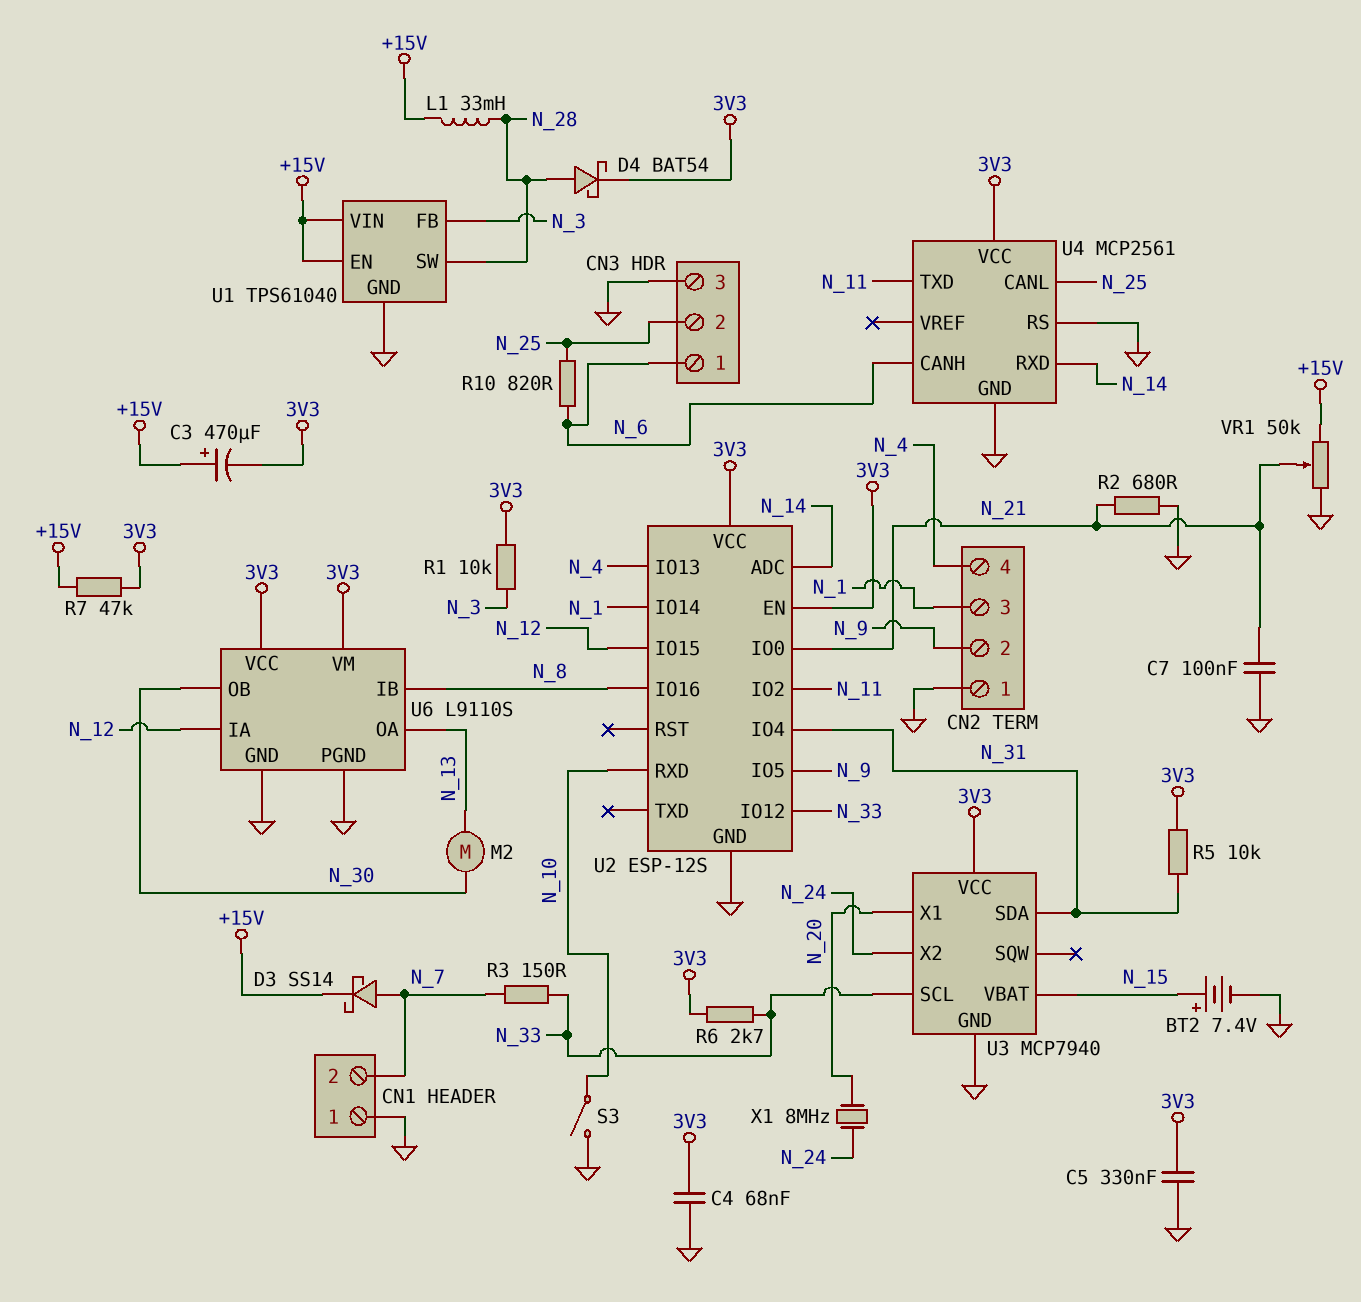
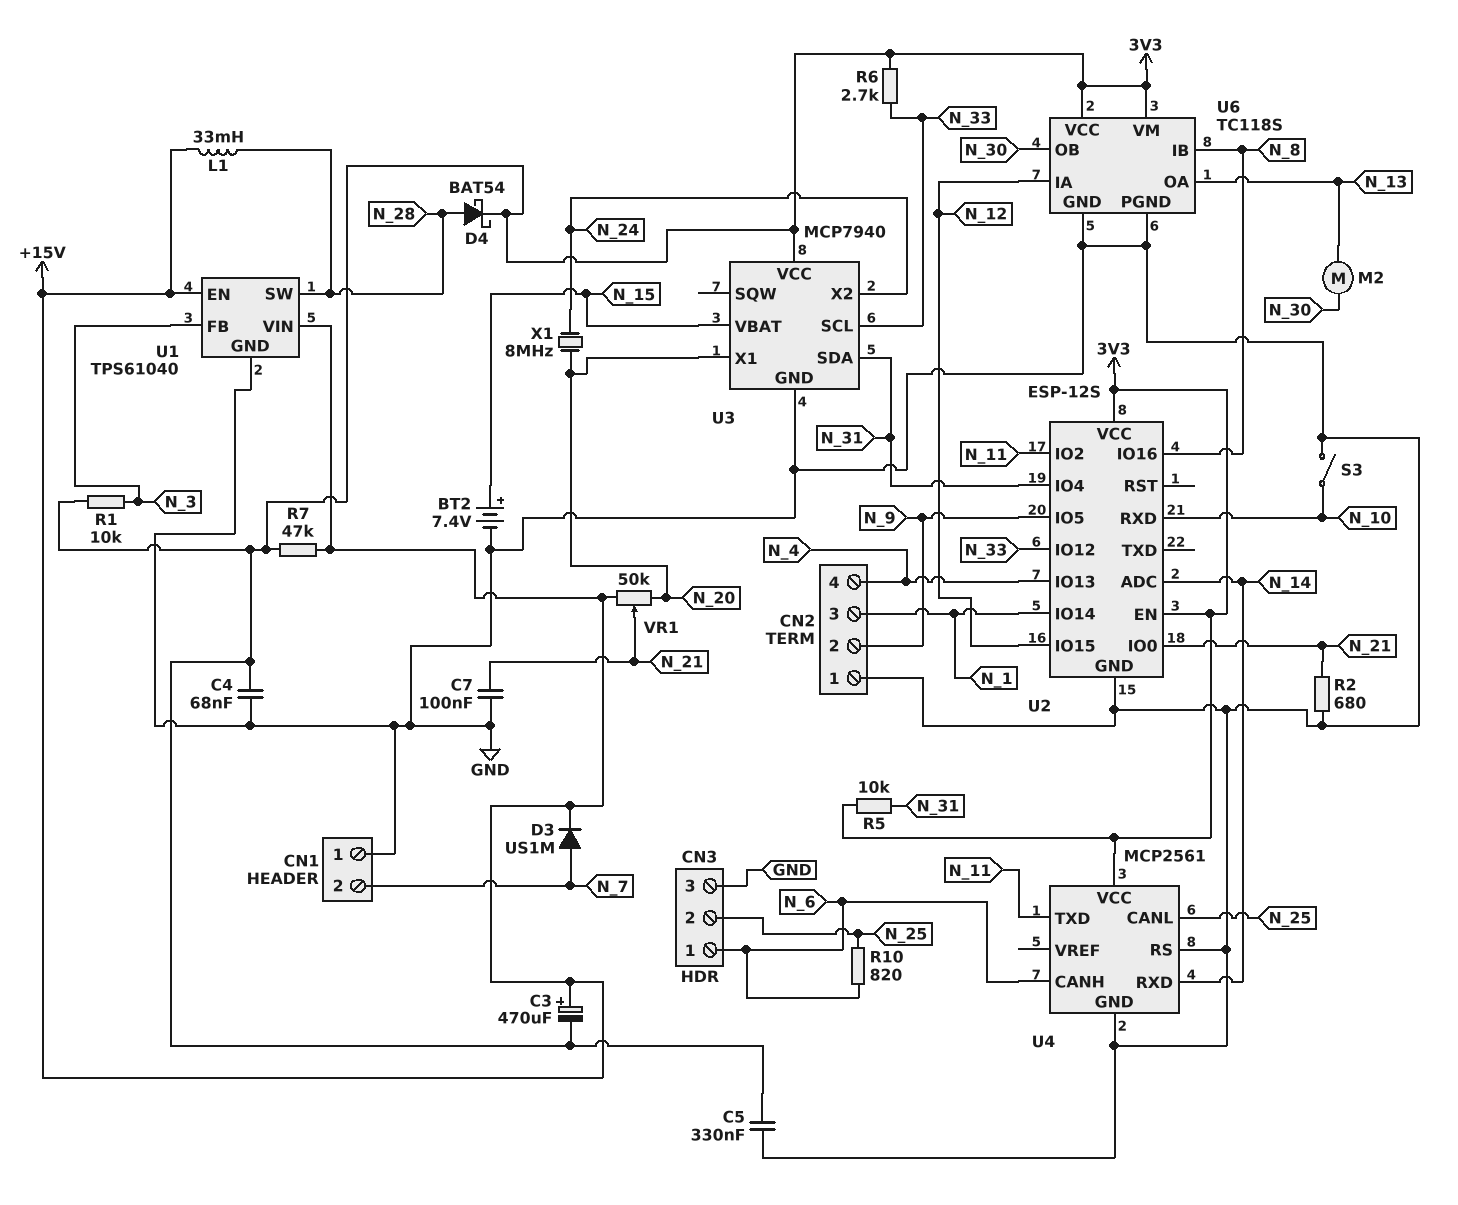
D3: schottky SS14 (A N_7, K +15V) -> diode US1M (A N_7, K +15V)
R3: 150 (N_7, N_33) -> none
U6: L9110S -> TC118S
VR1: 50k (+15V, GND, wiper N_21) -> 50k (+15V, N_20, wiper N_21)

